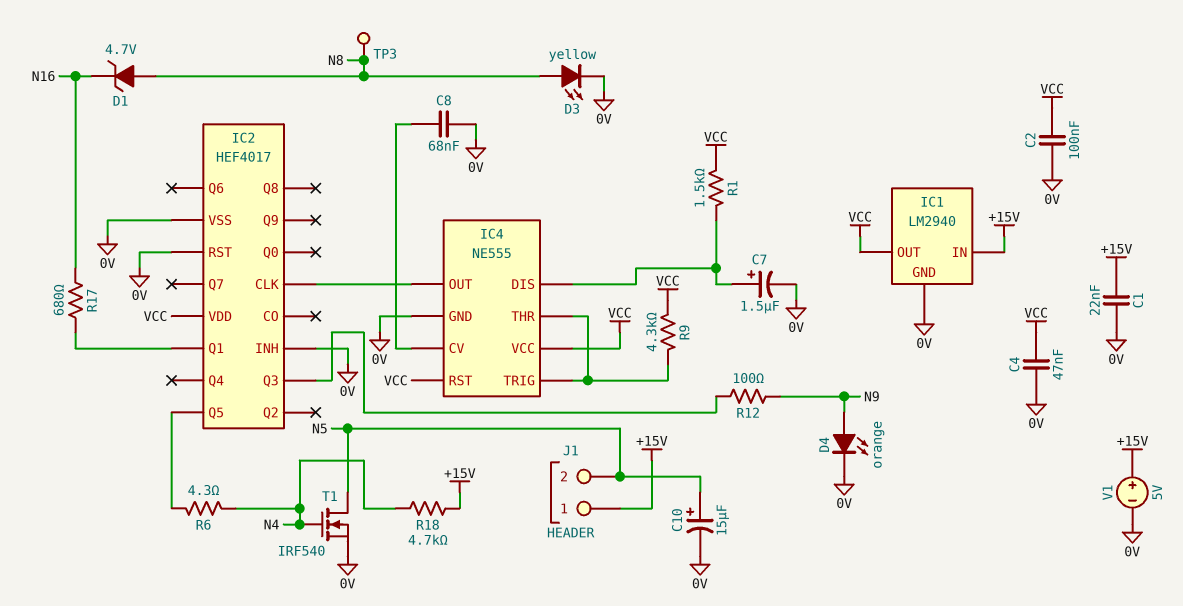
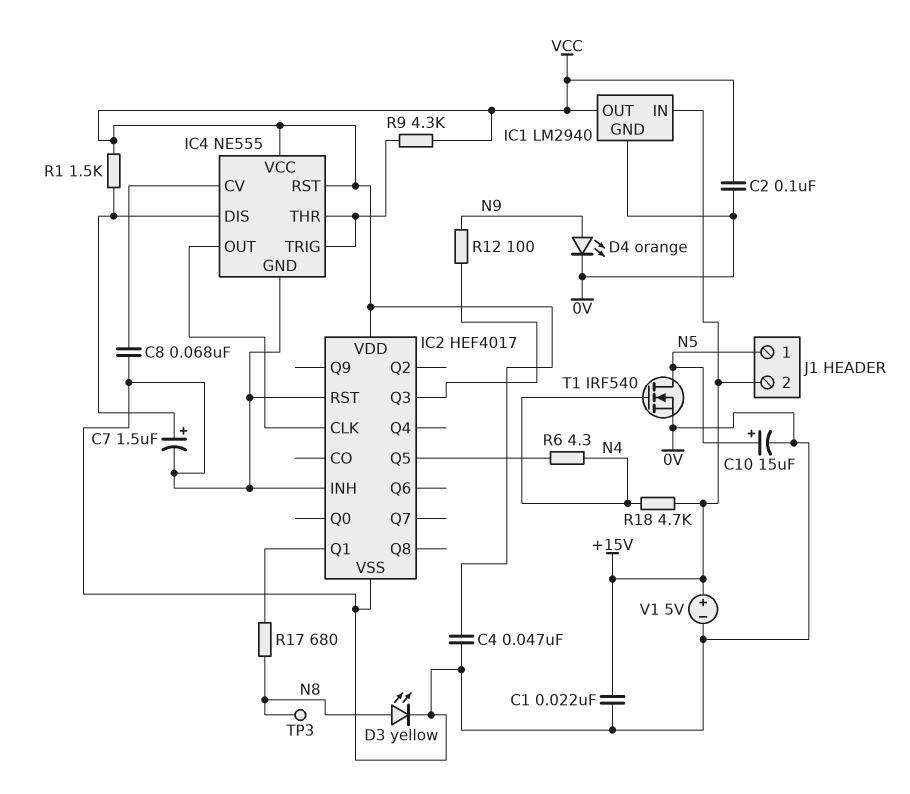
D1: zener 4.7V (A N8, K N16) -> none
J1 pin 1: +15V -> N5
J1 pin 2: N5 -> +15V
R17: 680 (IC2/Q1, N16) -> 680 (IC2/Q1, N8)

